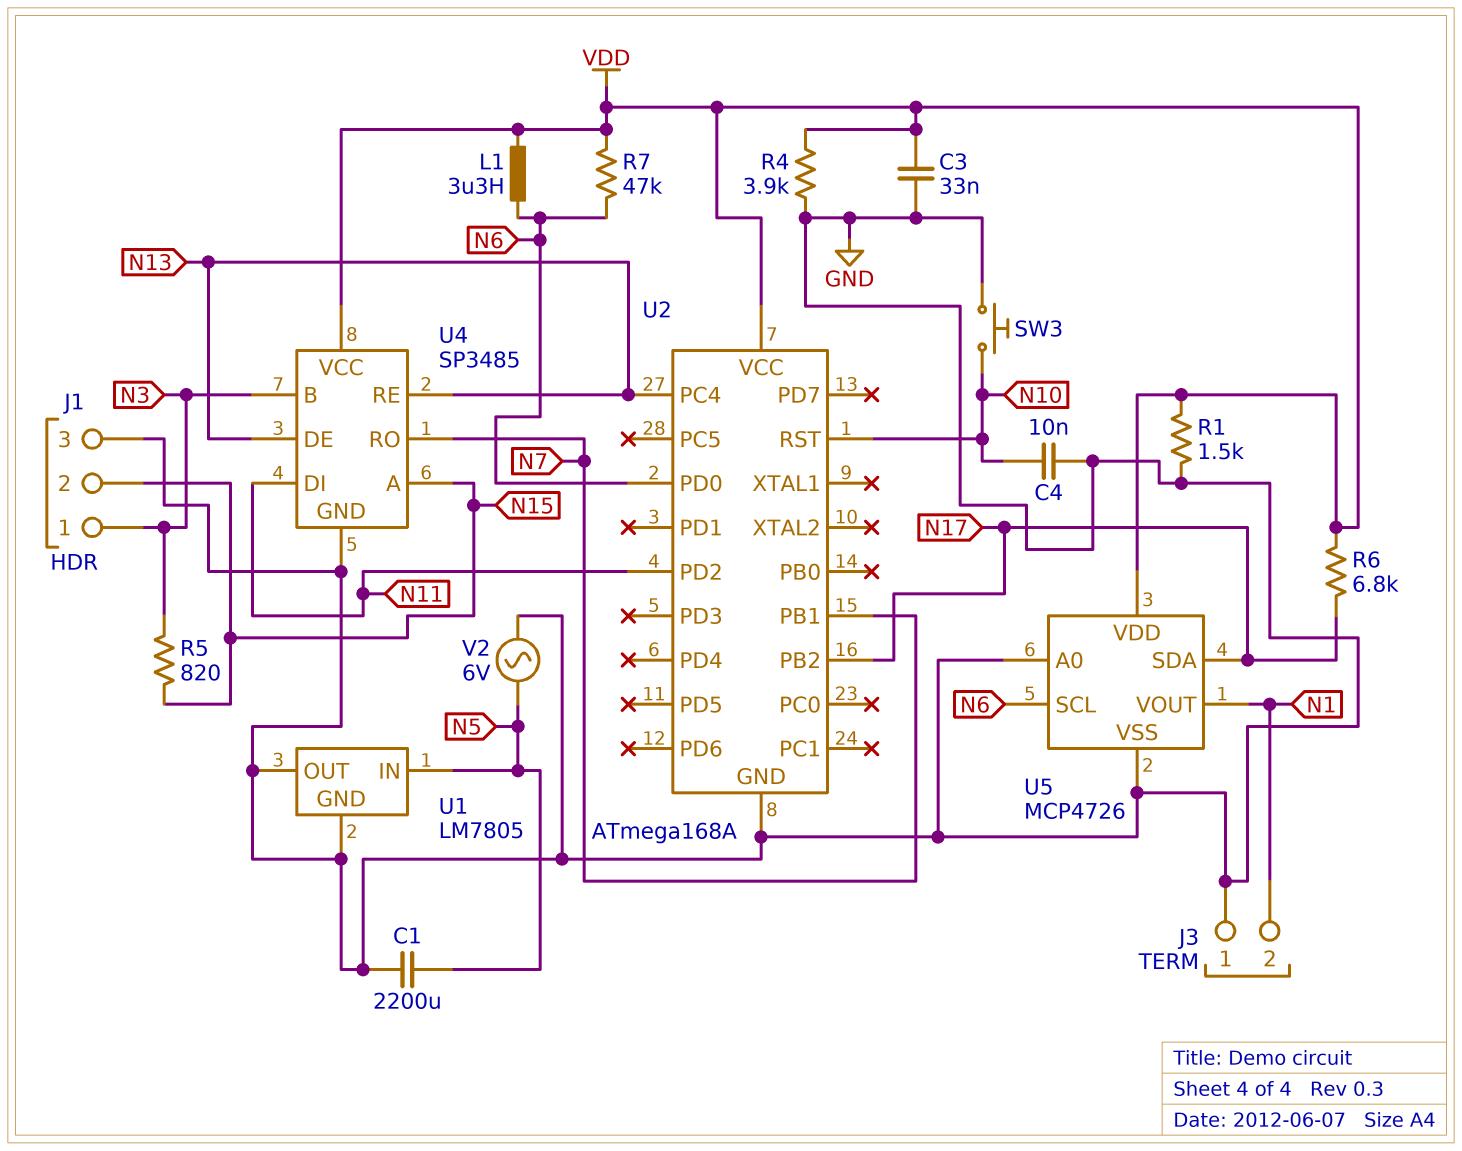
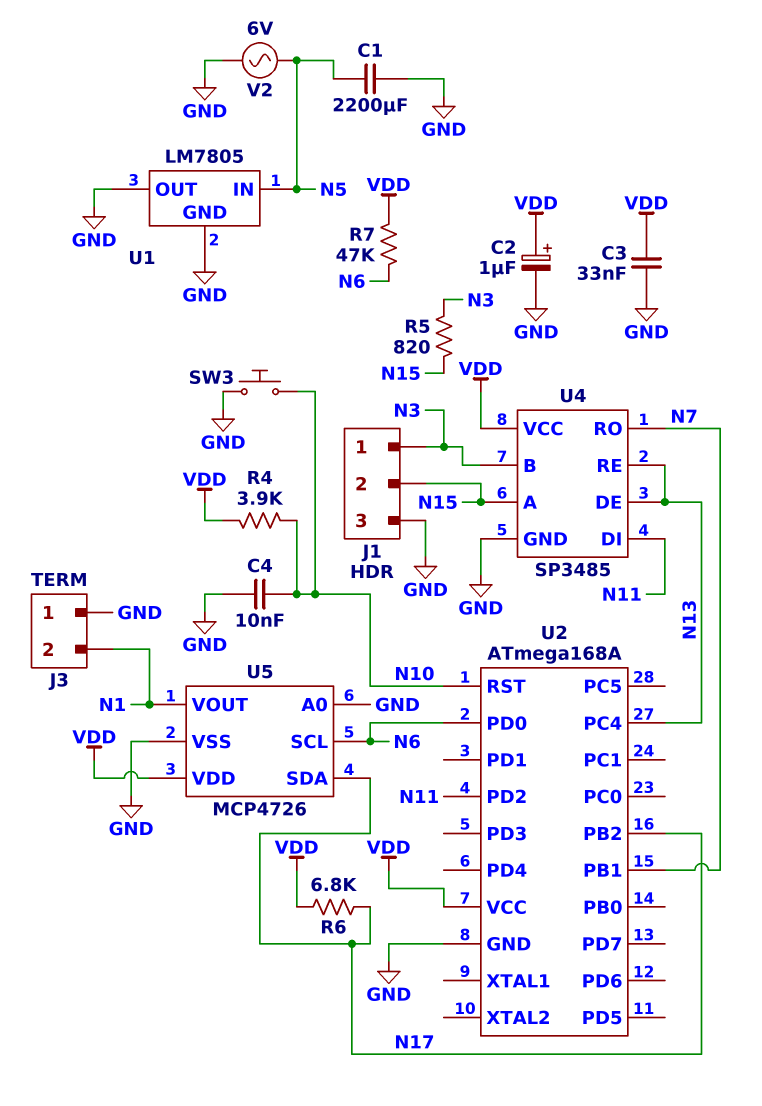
C2: none -> 1uF (plus VDD, minus GND)
L1: 3.3uH (N6, VDD) -> none
R1: 1.5k (GND, VDD) -> none
R4: 3.9k (GND, VDD) -> 3.9k (N10, VDD)

